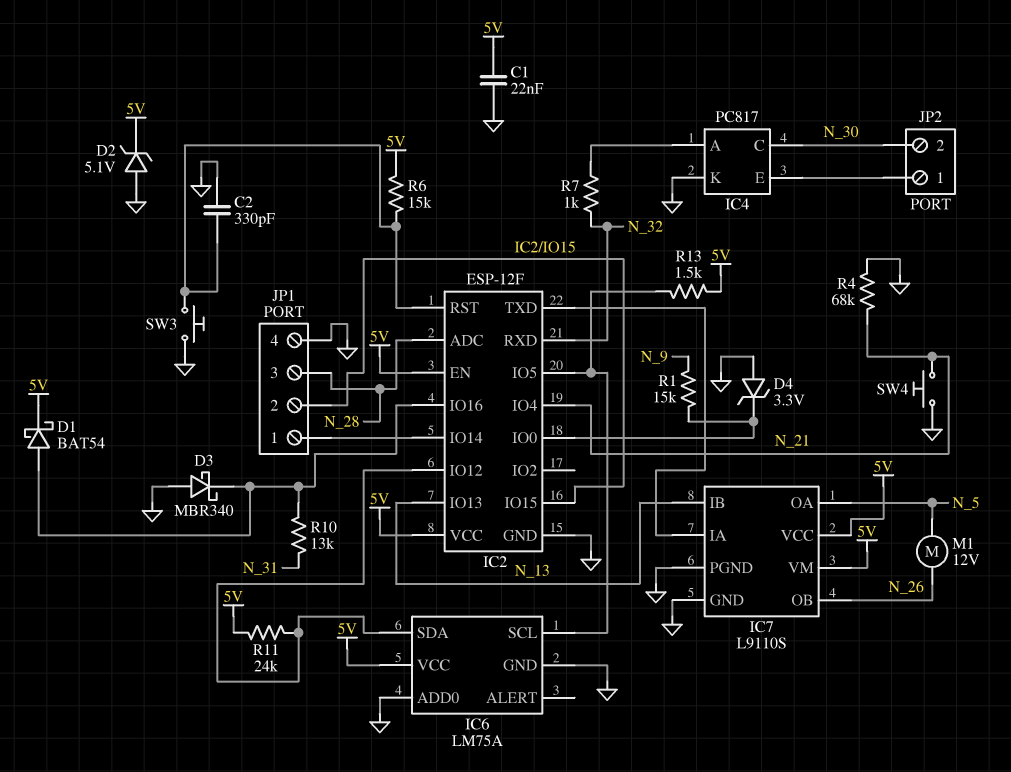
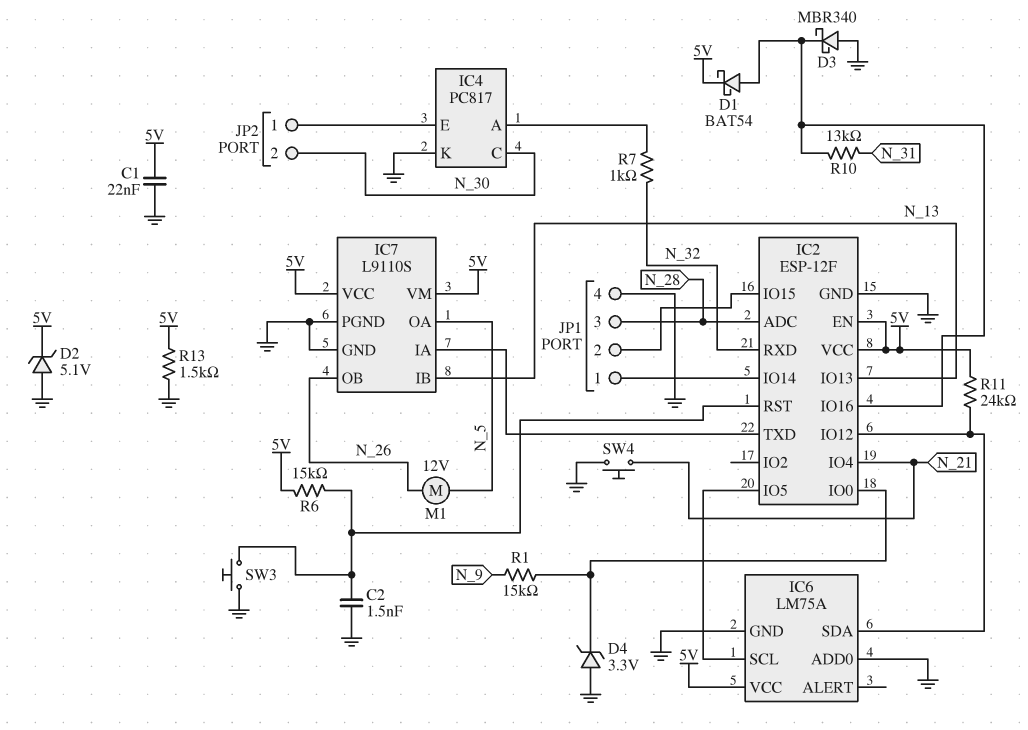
C2: 330pF (GND, IC2/RST) -> 1.5nF (GND, IC2/RST)
R4: 68k (GND, N_21) -> none
R13: 1.5k (5V, IC2/IO5) -> 1.5k (5V, GND)

